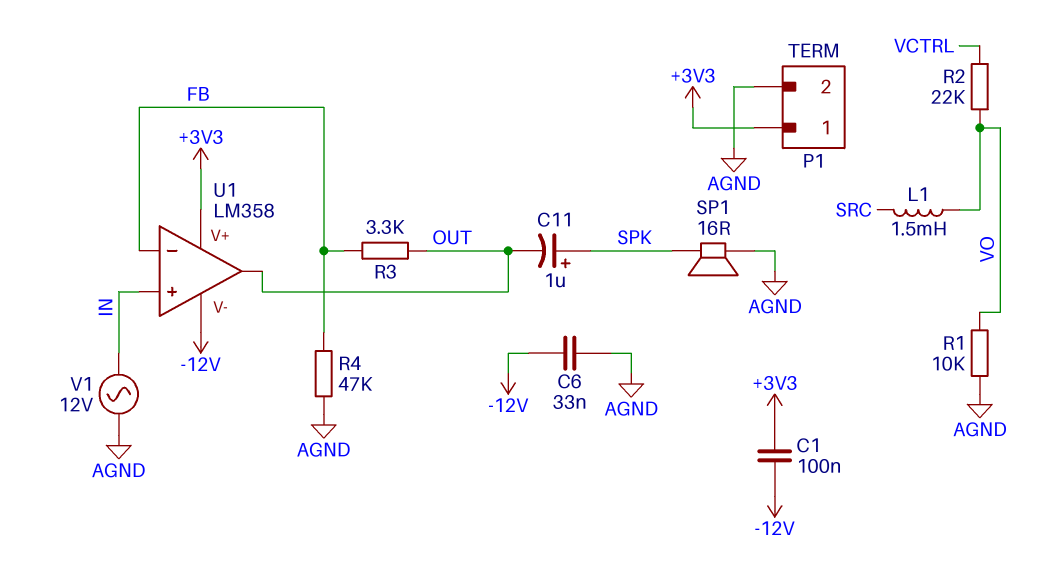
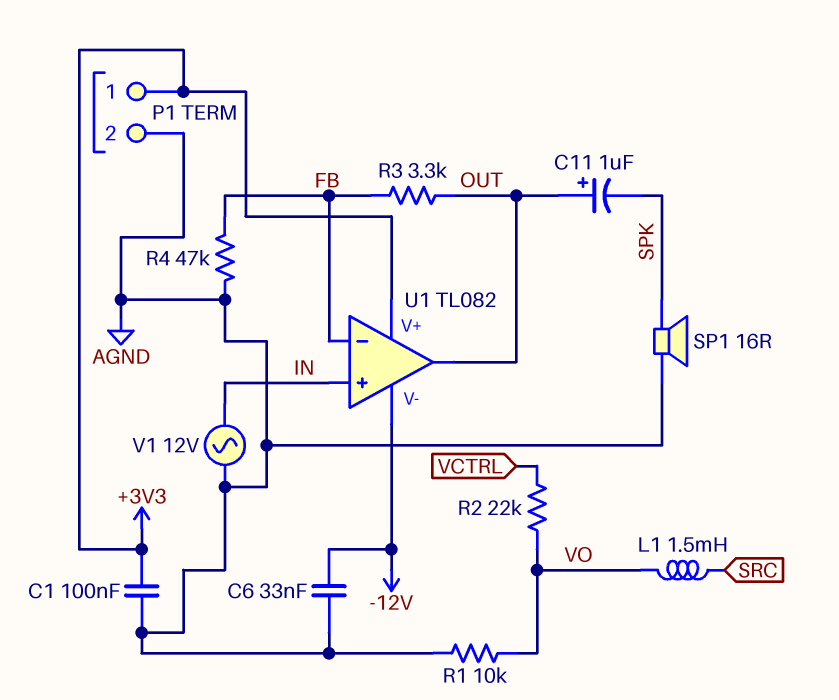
C1: 100nF (+3V3, -12V) -> 100nF (+3V3, AGND)
C11: 1uF (plus SPK, minus OUT) -> 1uF (plus OUT, minus SPK)
U1: LM358 -> TL082

